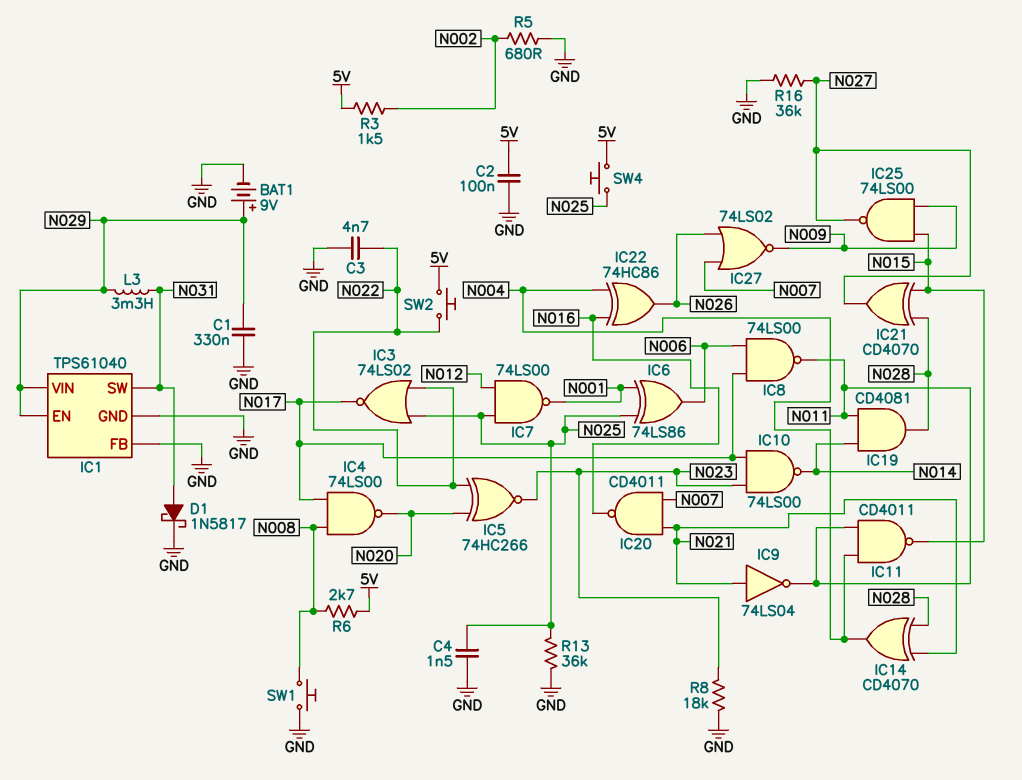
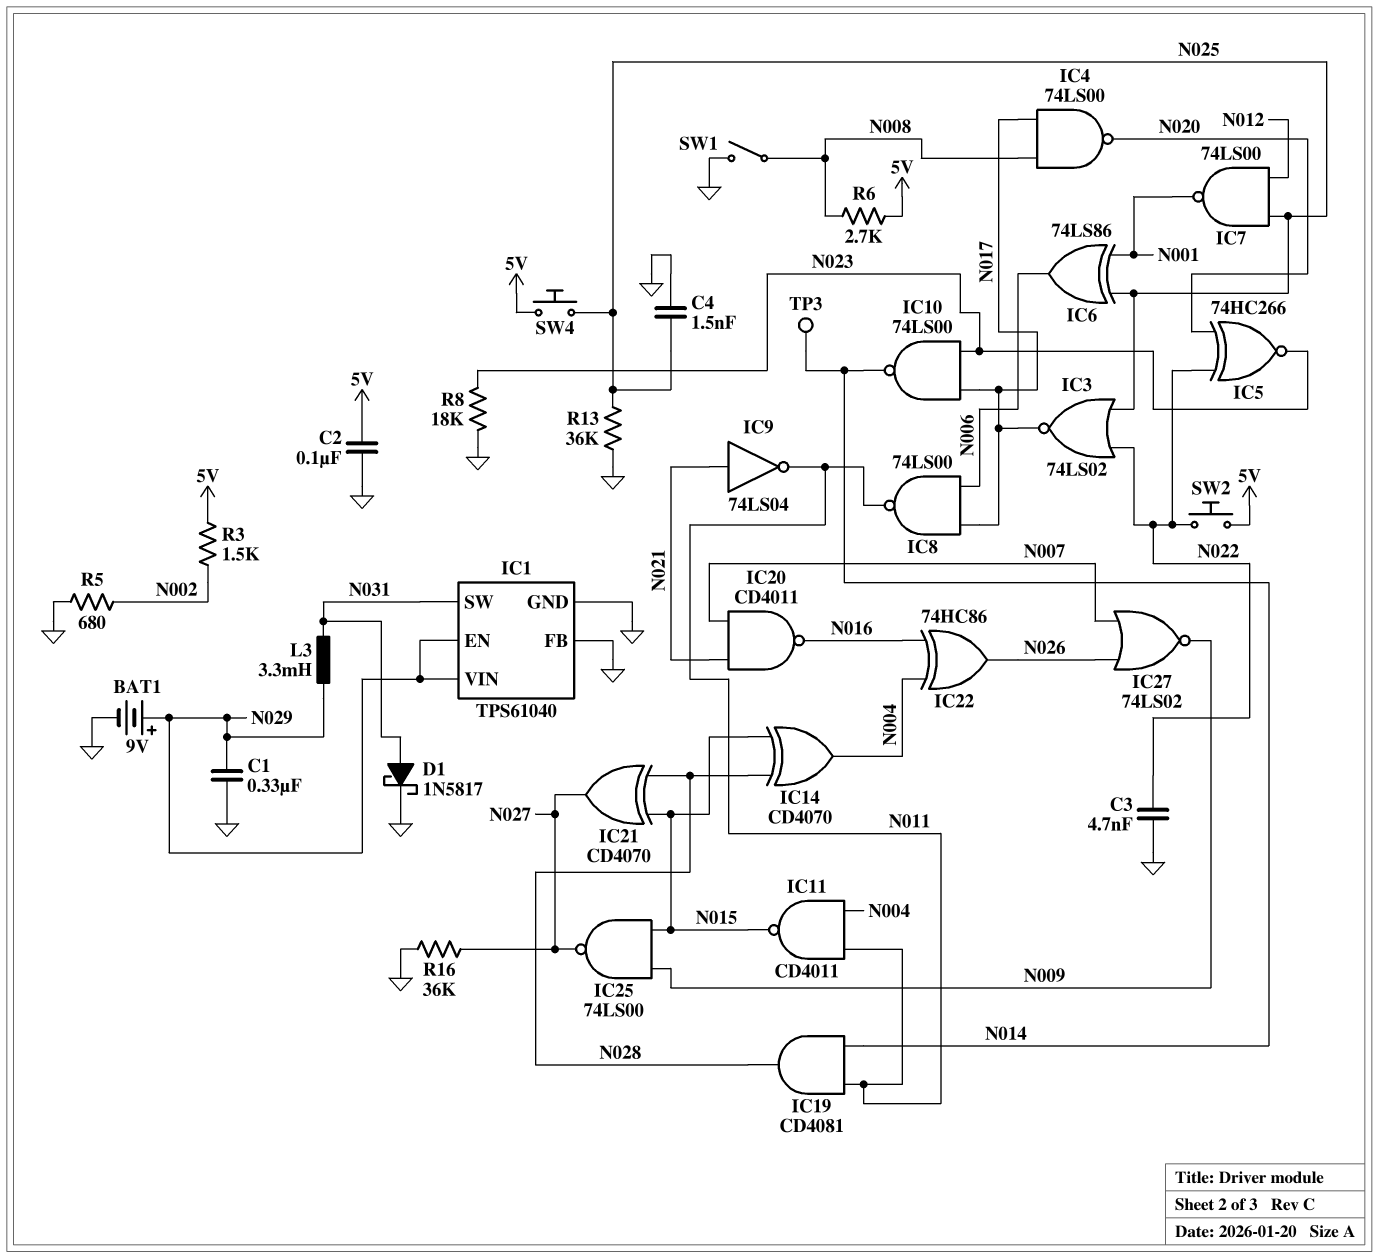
IC14: XOR CD4070 (in N021, in N028, out N004) -> XOR CD4070 (in N015, in N028, out N004)
SW1: button (GND, N008) -> switch (GND, N008)
TP3: none -> test point (N014)

